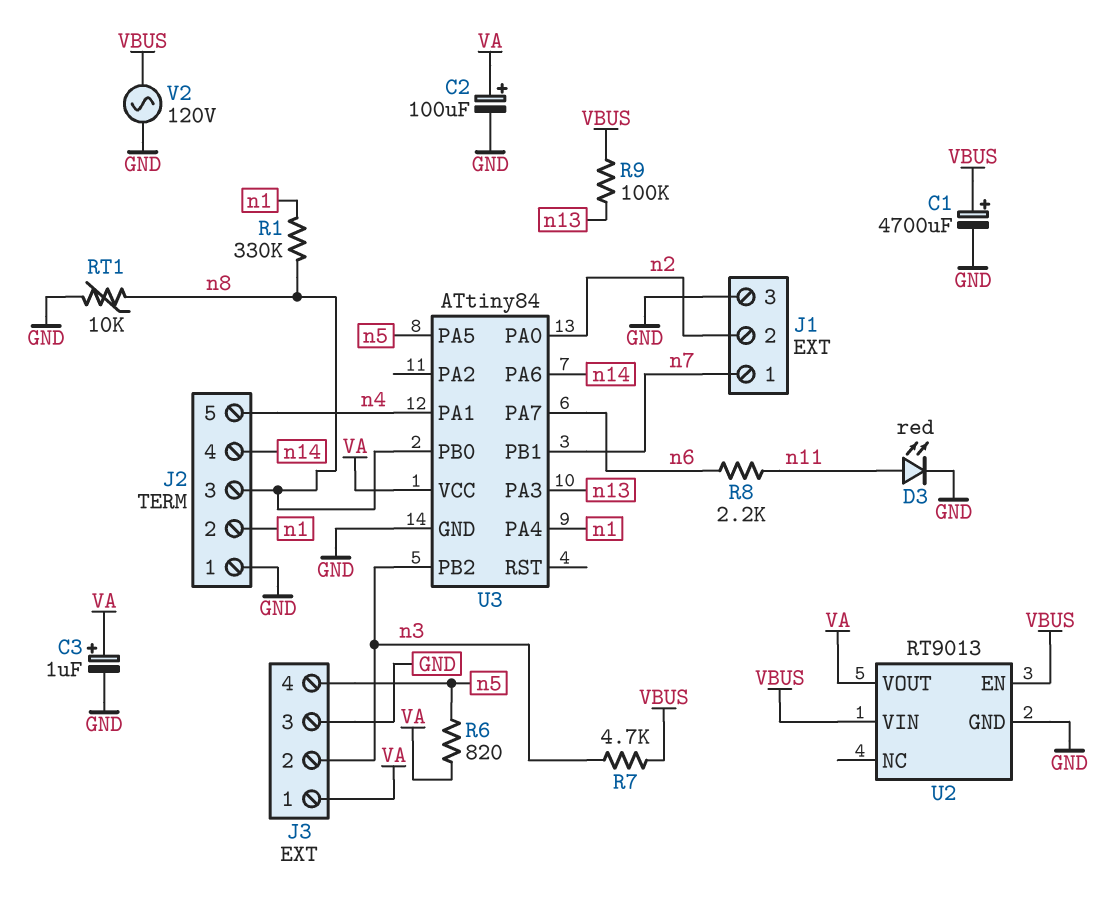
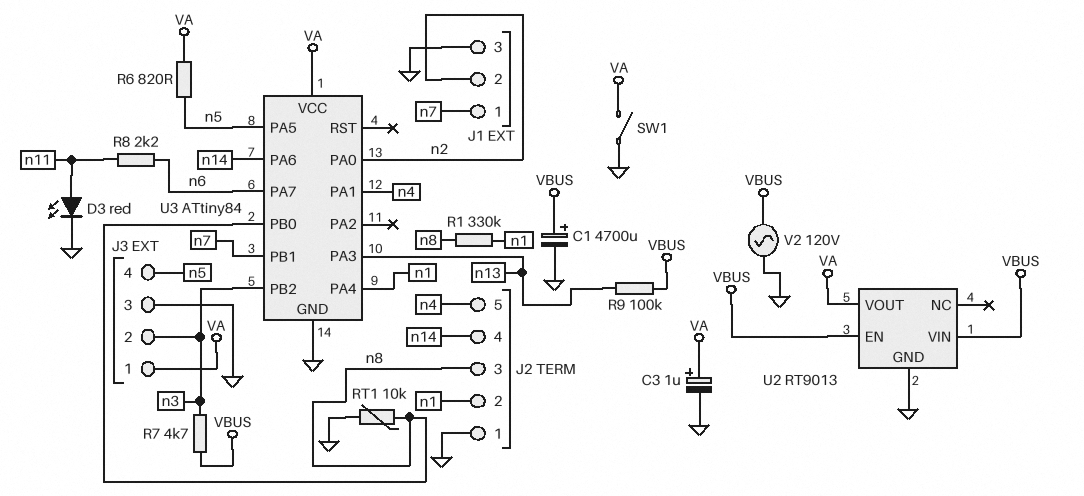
C2: 100uF (plus VA, minus GND) -> none
SW1: none -> switch (GND, VA)

